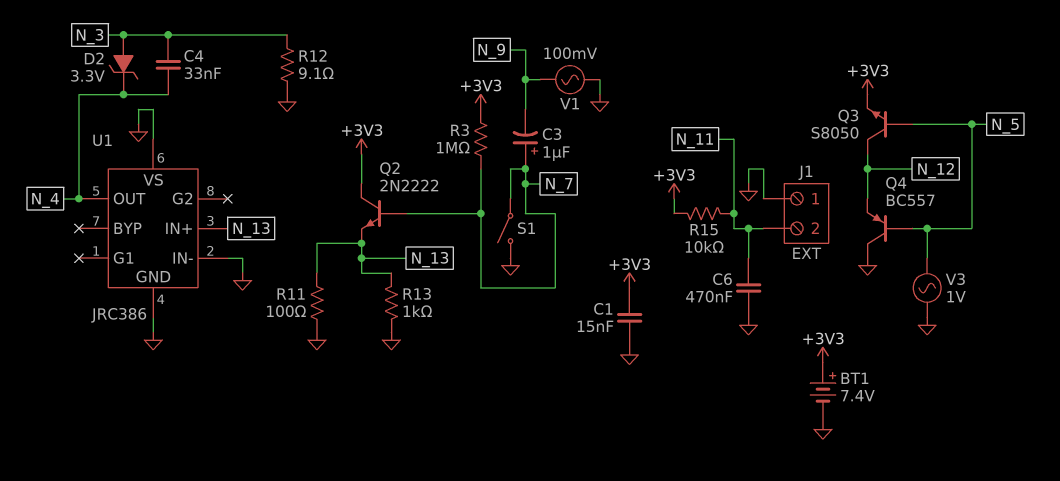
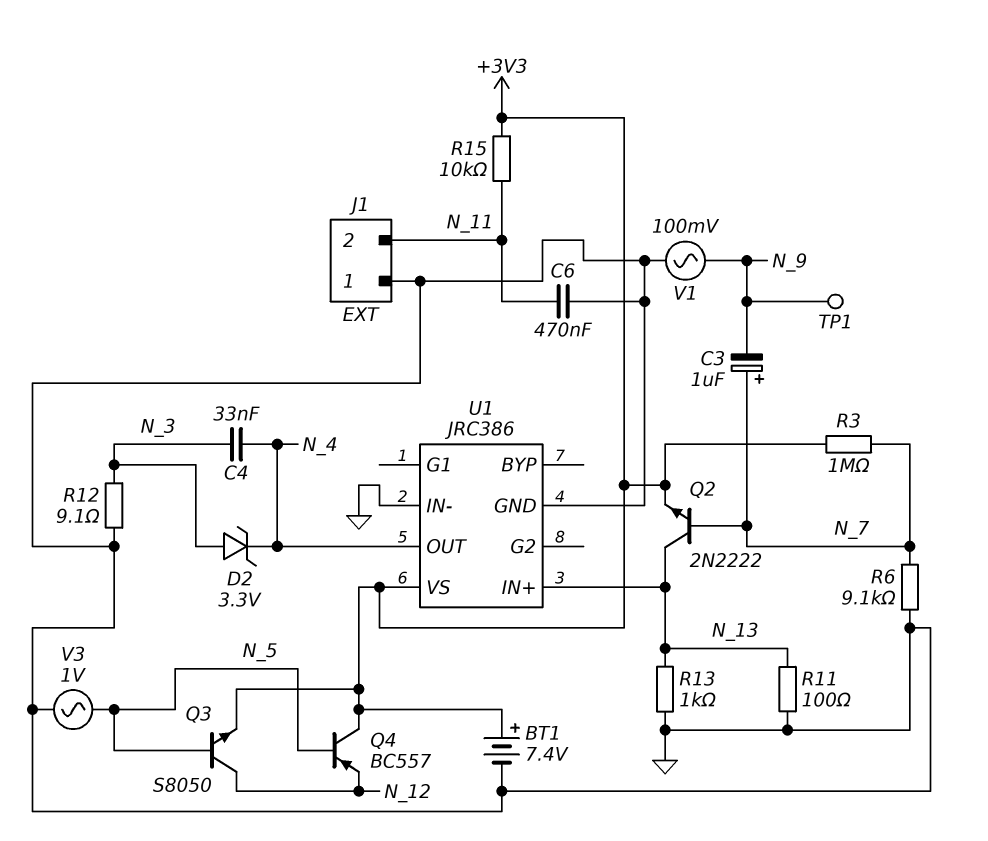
C1: 15nF (+3V3, GND) -> none
Q2: NPN 2N2222 (B N_7, C +3V3, E N_13) -> NPN 2N2222 (B N_7, C N_13, E +3V3)
Q4: PNP BC557 (B N_5, C GND, E N_12) -> PNP BC557 (B N_5, C +3V3, E N_12)
R6: none -> 9.1k (GND, N_7)
S1: switch (GND, N_7) -> none
TP1: none -> test point (N_9)
U1 pin VS: GND -> +3V3

